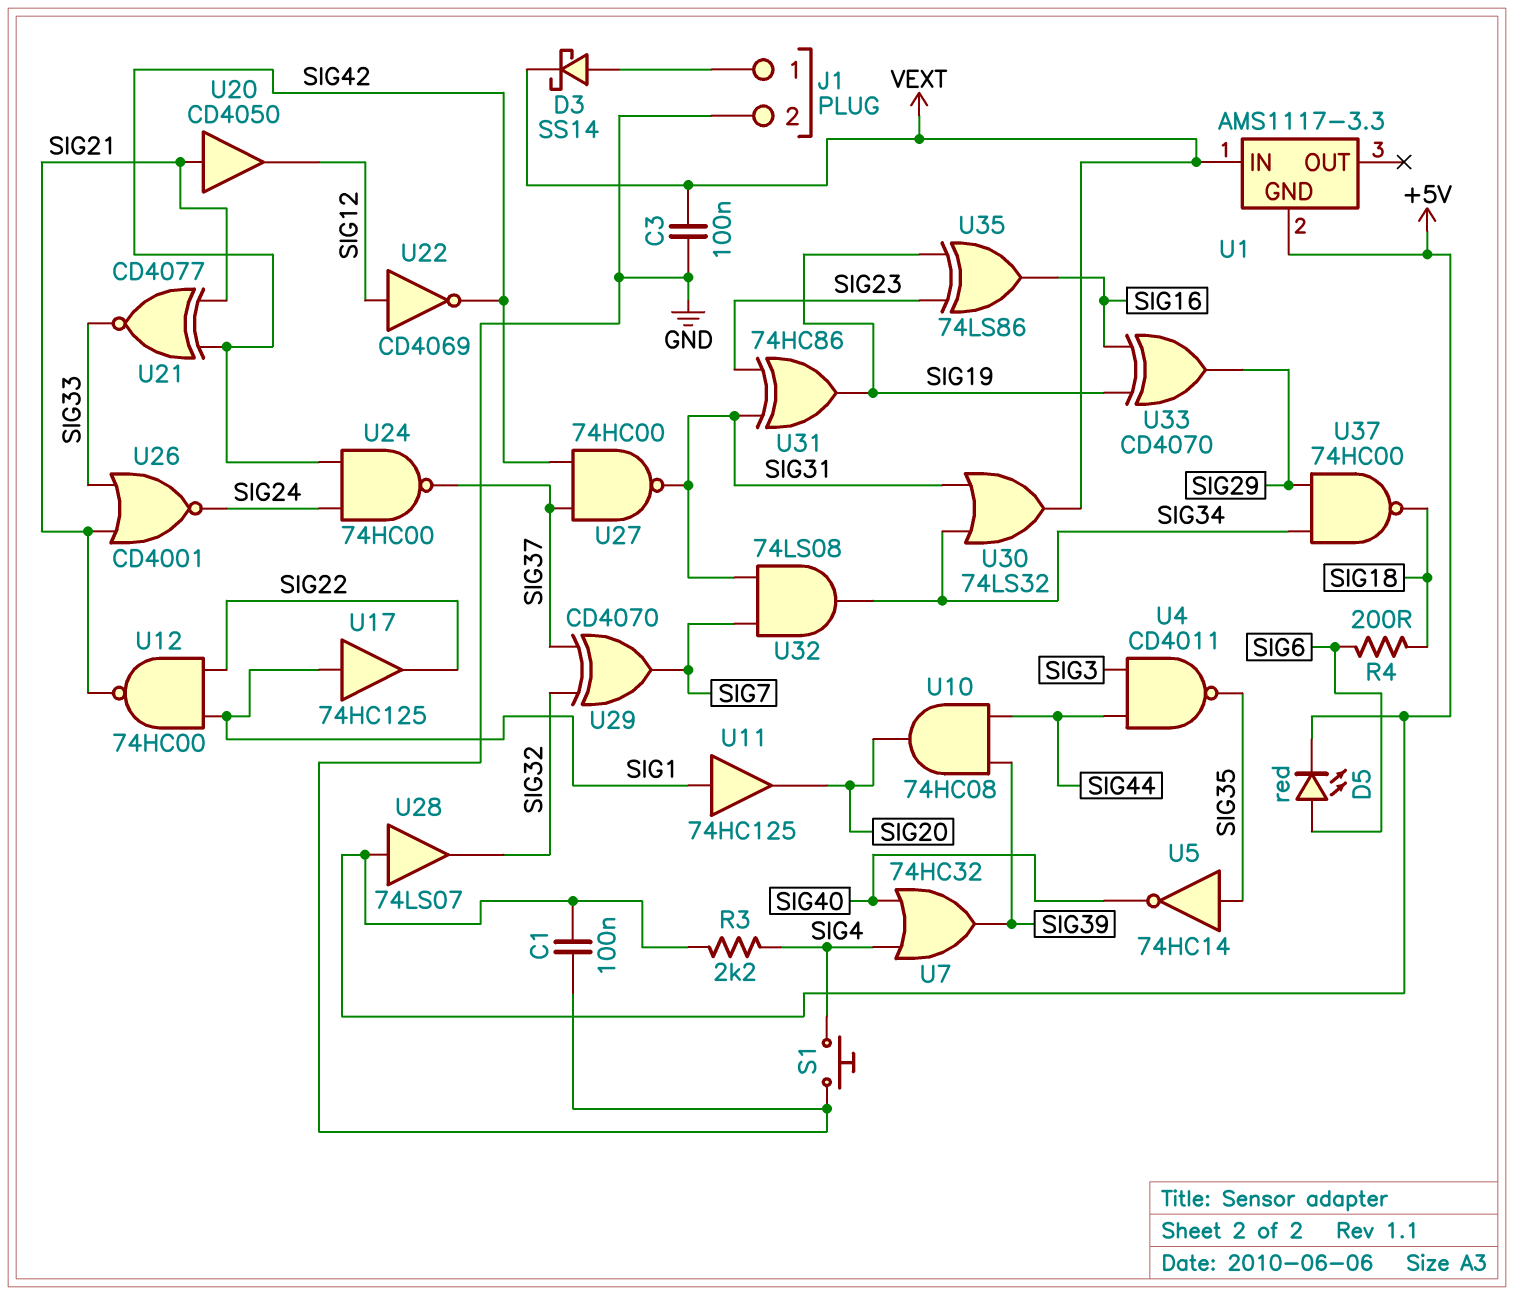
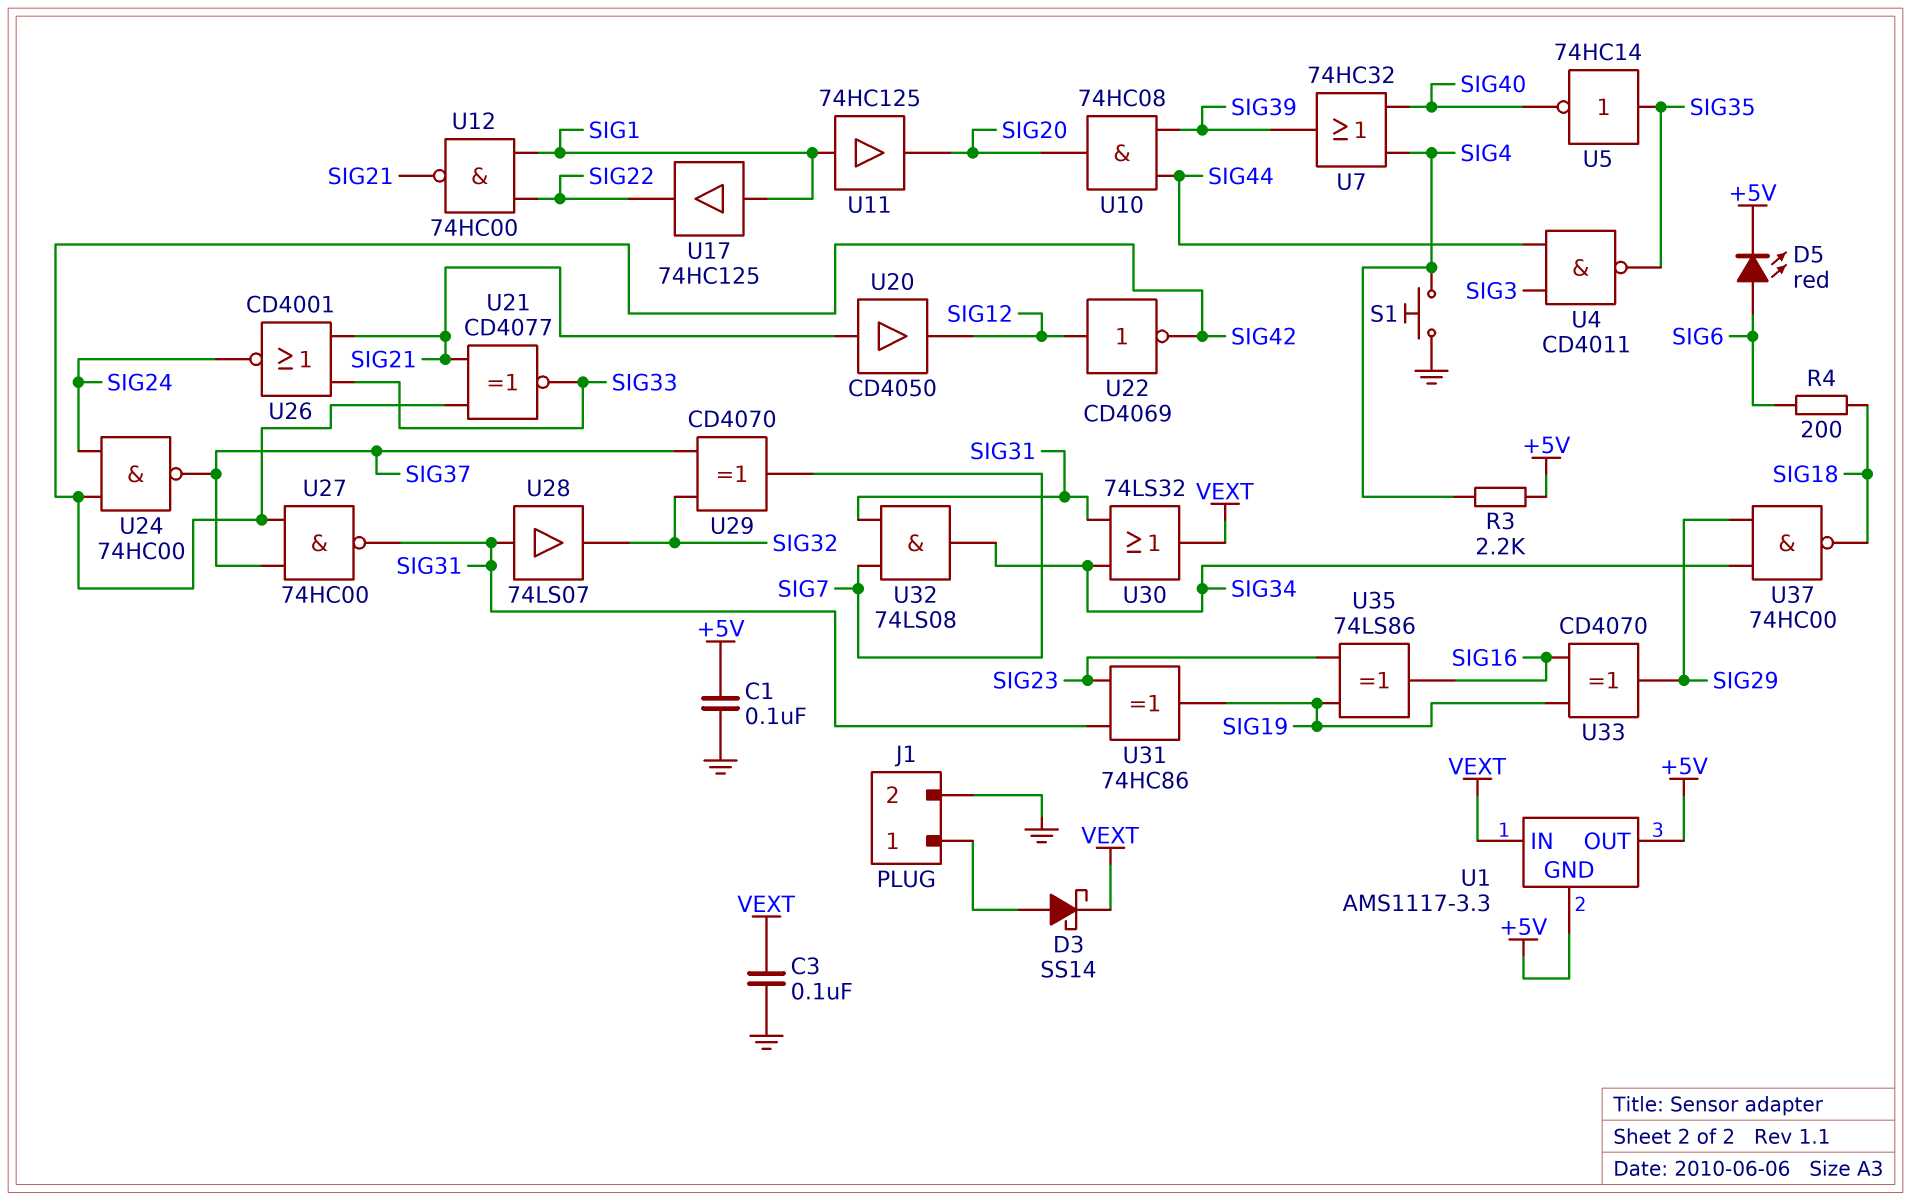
U1 pin OUT: none -> +5V
U28: buffer 74LS07 (in +5V, out SIG32) -> buffer 74LS07 (in SIG31, out SIG32)

